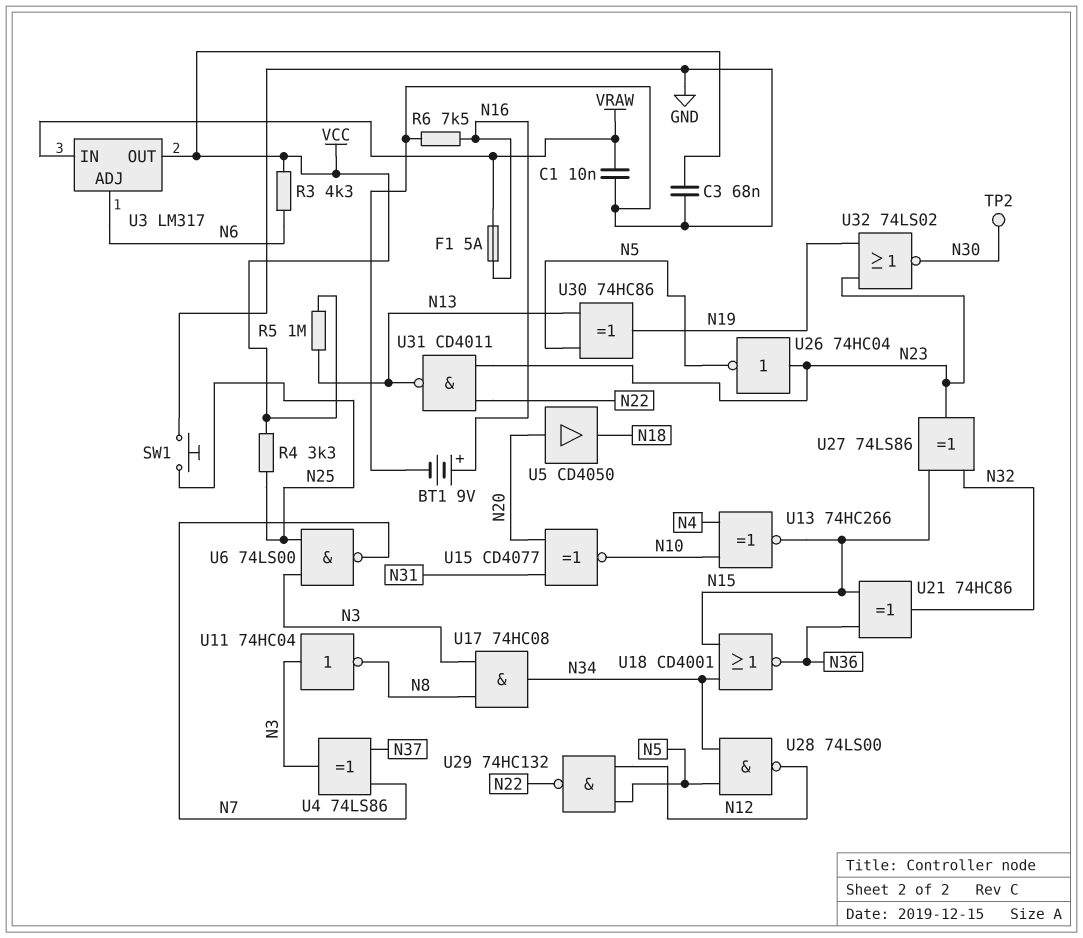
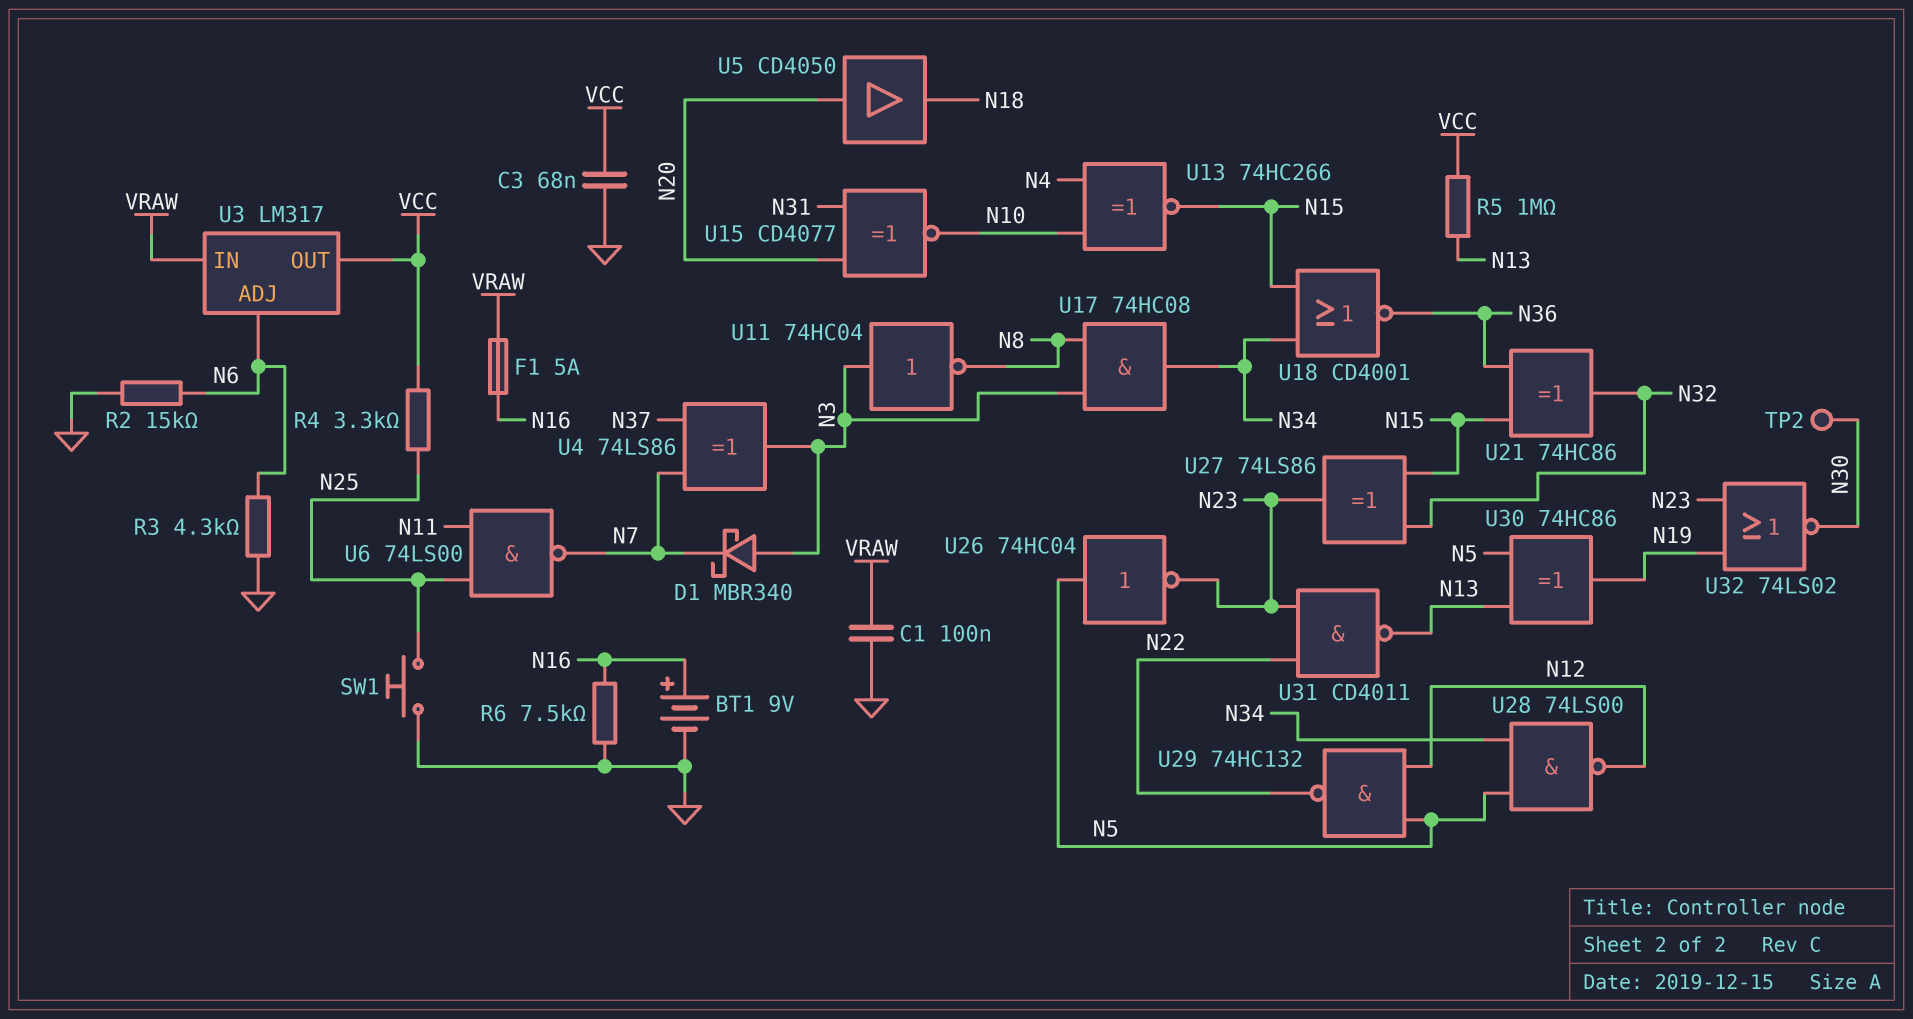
C1: 10nF (GND, VRAW) -> 100nF (GND, VRAW)
D1: none -> schottky MBR340 (A N3, K N7)
R2: none -> 15k (GND, N6)
R3: 4.3k (N6, VCC) -> 4.3k (GND, N6)
U6: NAND 74LS00 (in N3, in N25, out N7) -> NAND 74LS00 (in N11, in N25, out N7)
U26: NOT 74HC04 (in N23, out N5) -> NOT 74HC04 (in N5, out N23)

